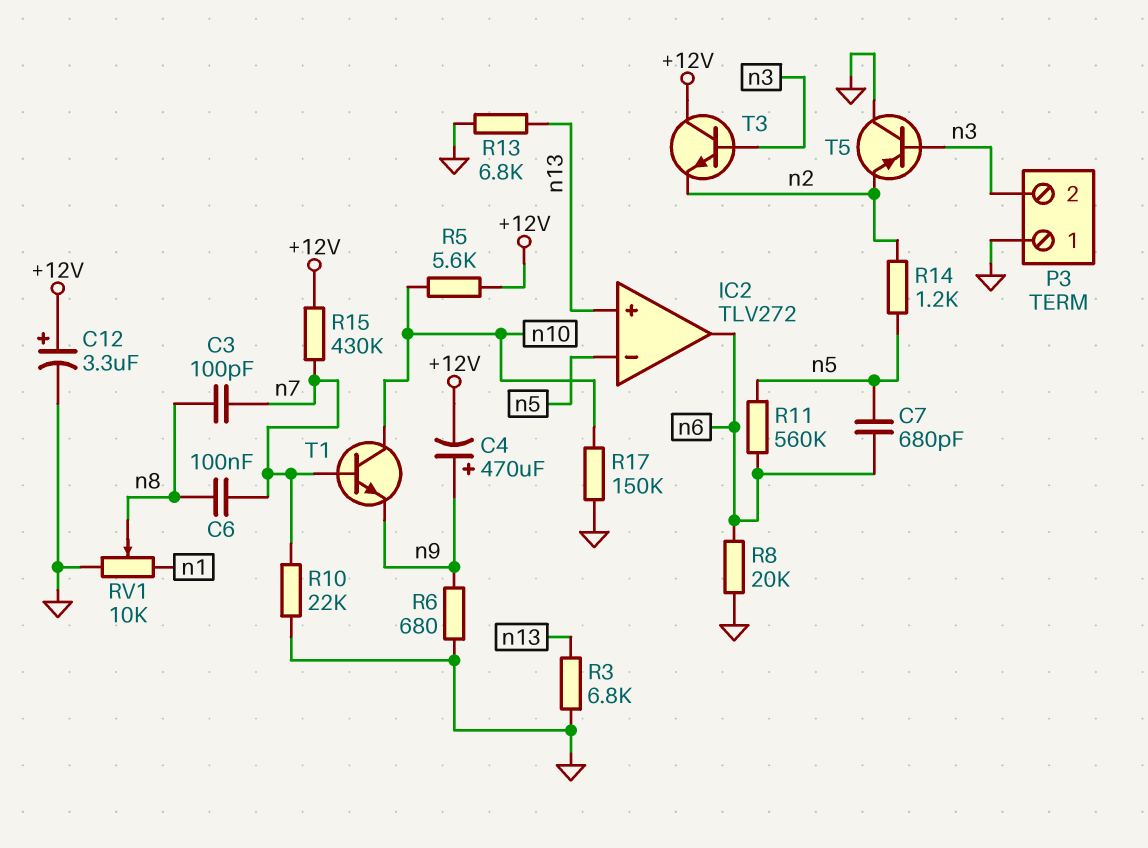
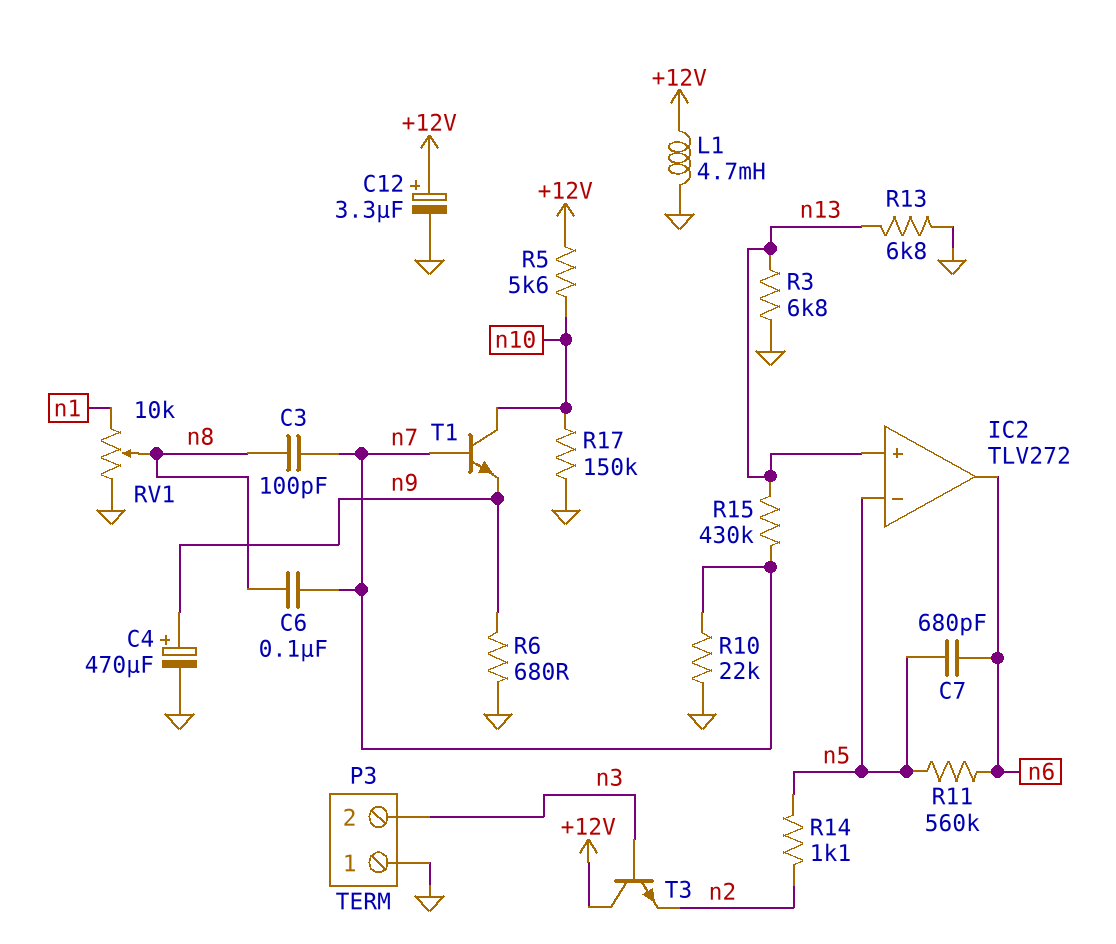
C4: 470uF (plus n9, minus +12V) -> 470uF (plus n9, minus GND)
L1: none -> 4.7mH (+12V, GND)
R8: 20k (GND, n6) -> none
R14: 1.2k (n2, n5) -> 1.1k (n2, n5)
R15: 430k (+12V, n7) -> 430k (n7, n13)
T5: PNP (B n3, C GND, E n2) -> none

